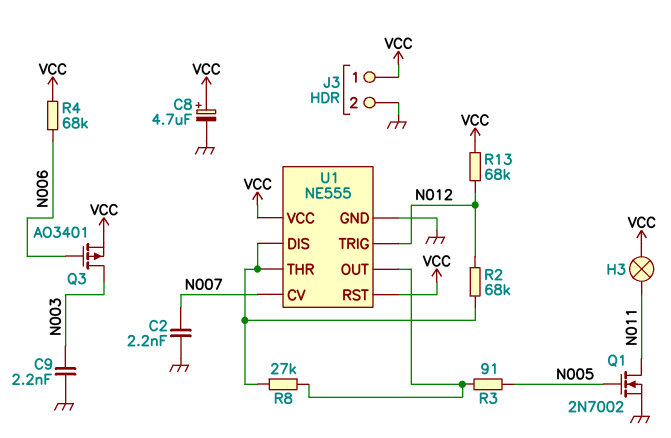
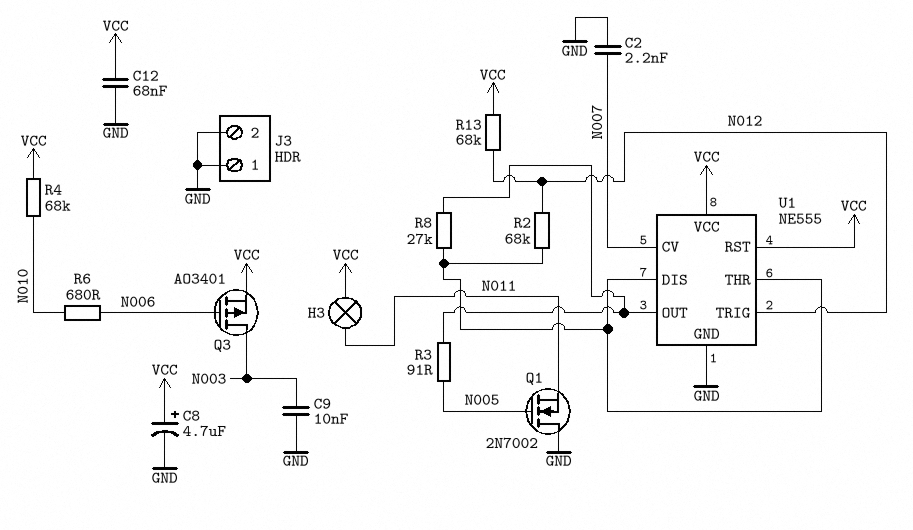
C9: 2.2nF (GND, N003) -> 10nF (GND, N003)
C12: none -> 68nF (GND, VCC)
J3 pin 1: VCC -> GND
Q1: NMOS 2N7002 (G N005, D N011, S GND) -> NMOS 2N7002 (G N005, D GND, S N011)
R4: 68k (N006, VCC) -> 68k (N010, VCC)
R6: none -> 680 (N006, N010)

